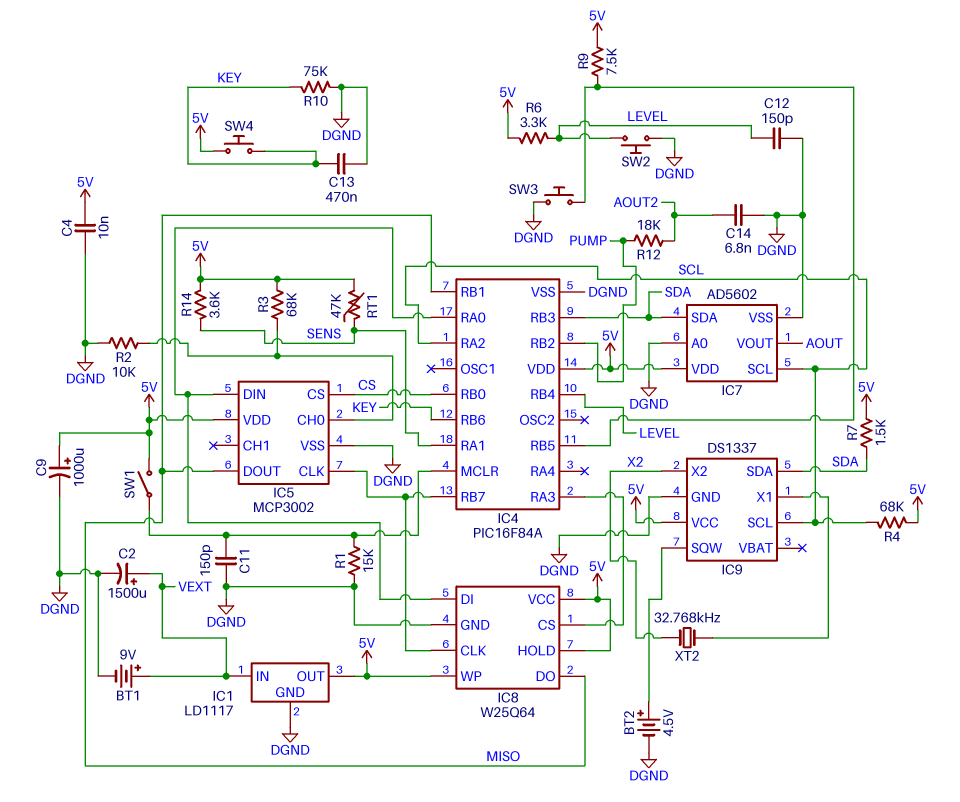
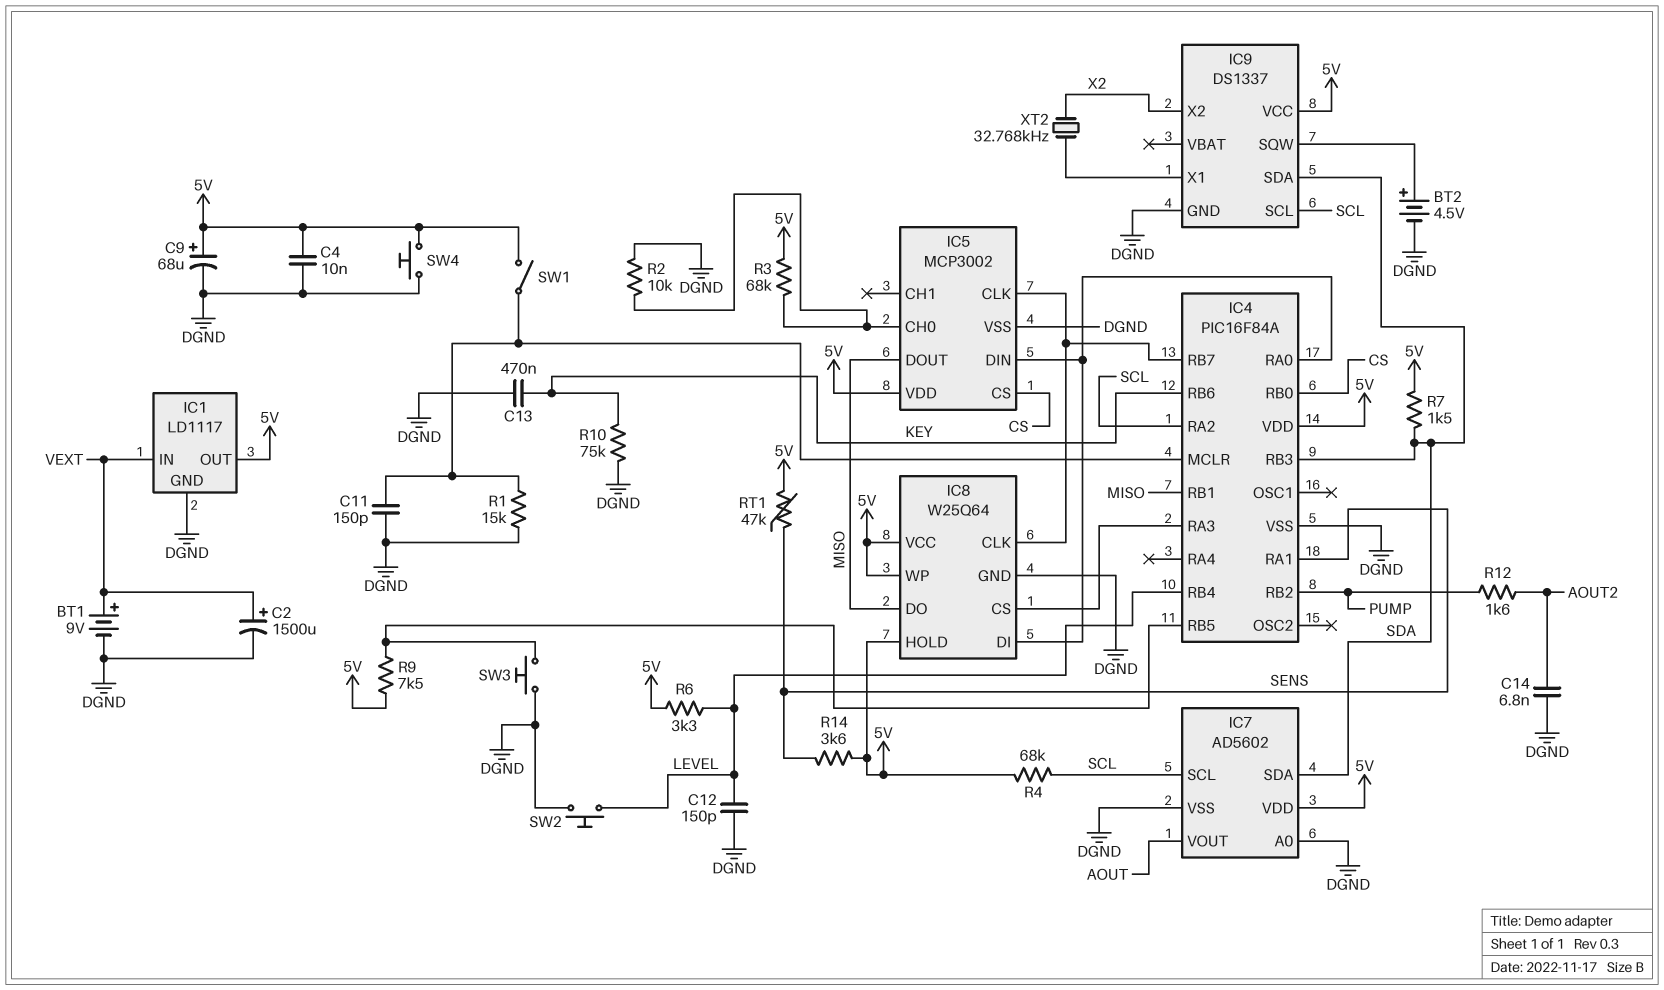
C9: 1000uF (plus 5V, minus DGND) -> 68uF (plus 5V, minus DGND)
R12: 18k (AOUT2, PUMP) -> 1.6k (AOUT2, PUMP)
SW4: button (5V, KEY) -> button (5V, DGND)

